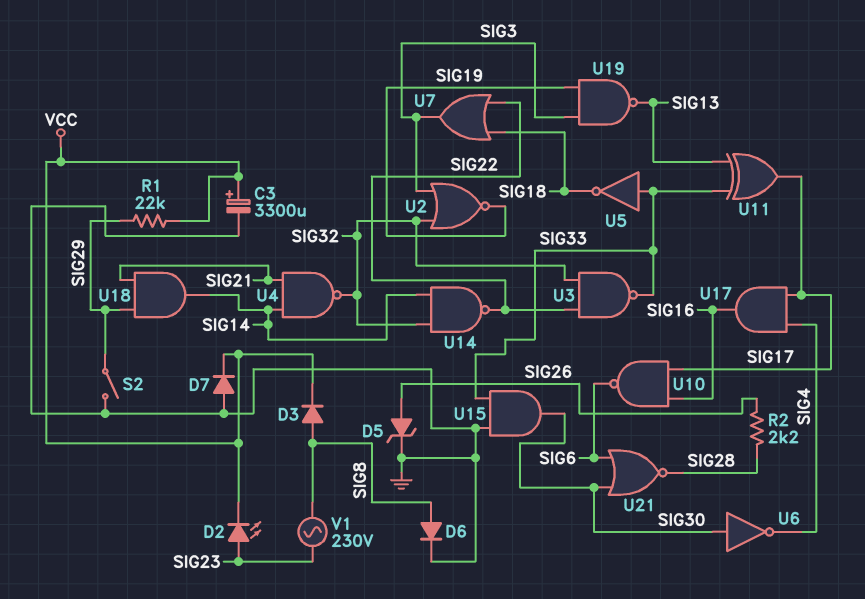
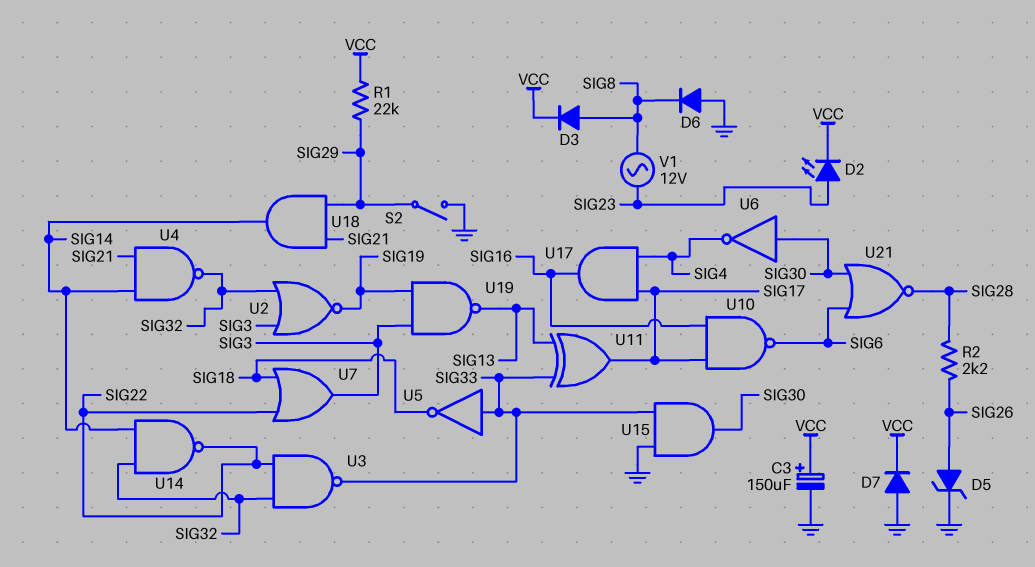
C3: 3300uF (plus VCC, minus GND) -> 150uF (plus VCC, minus GND)
D6: diode (A SIG8, K GND) -> diode (A GND, K SIG8)
V1: AC 230V (SIG8, SIG23) -> AC 12V (SIG8, SIG23)

